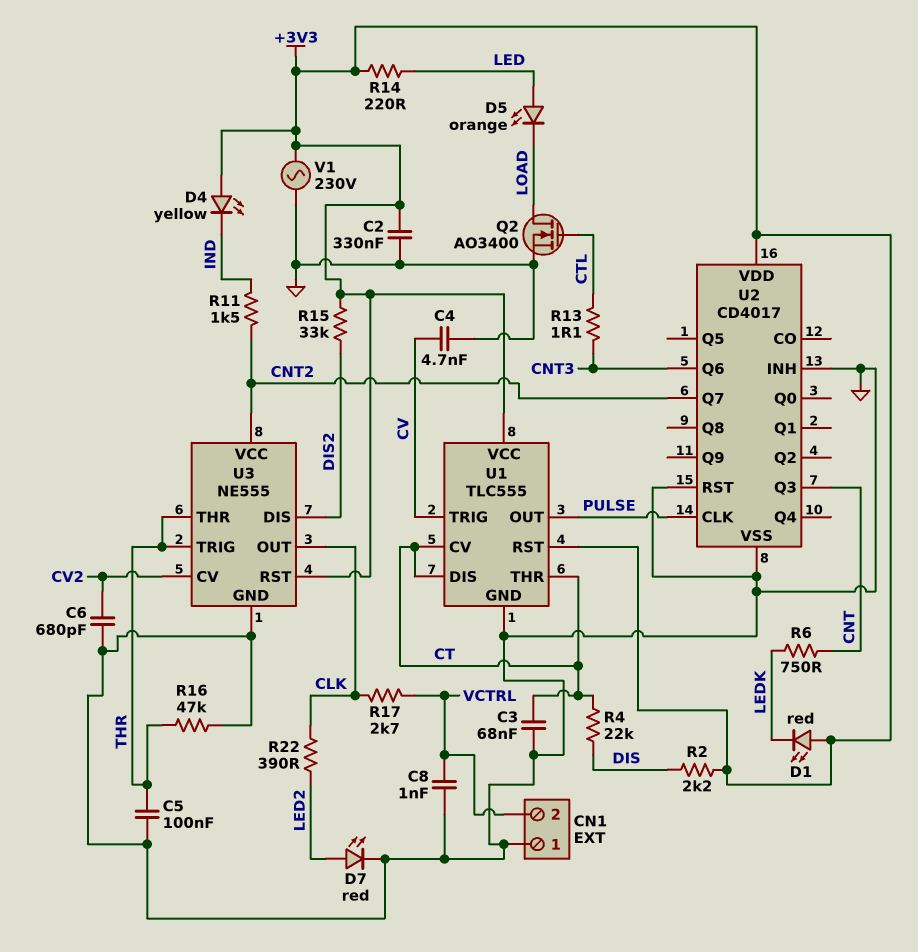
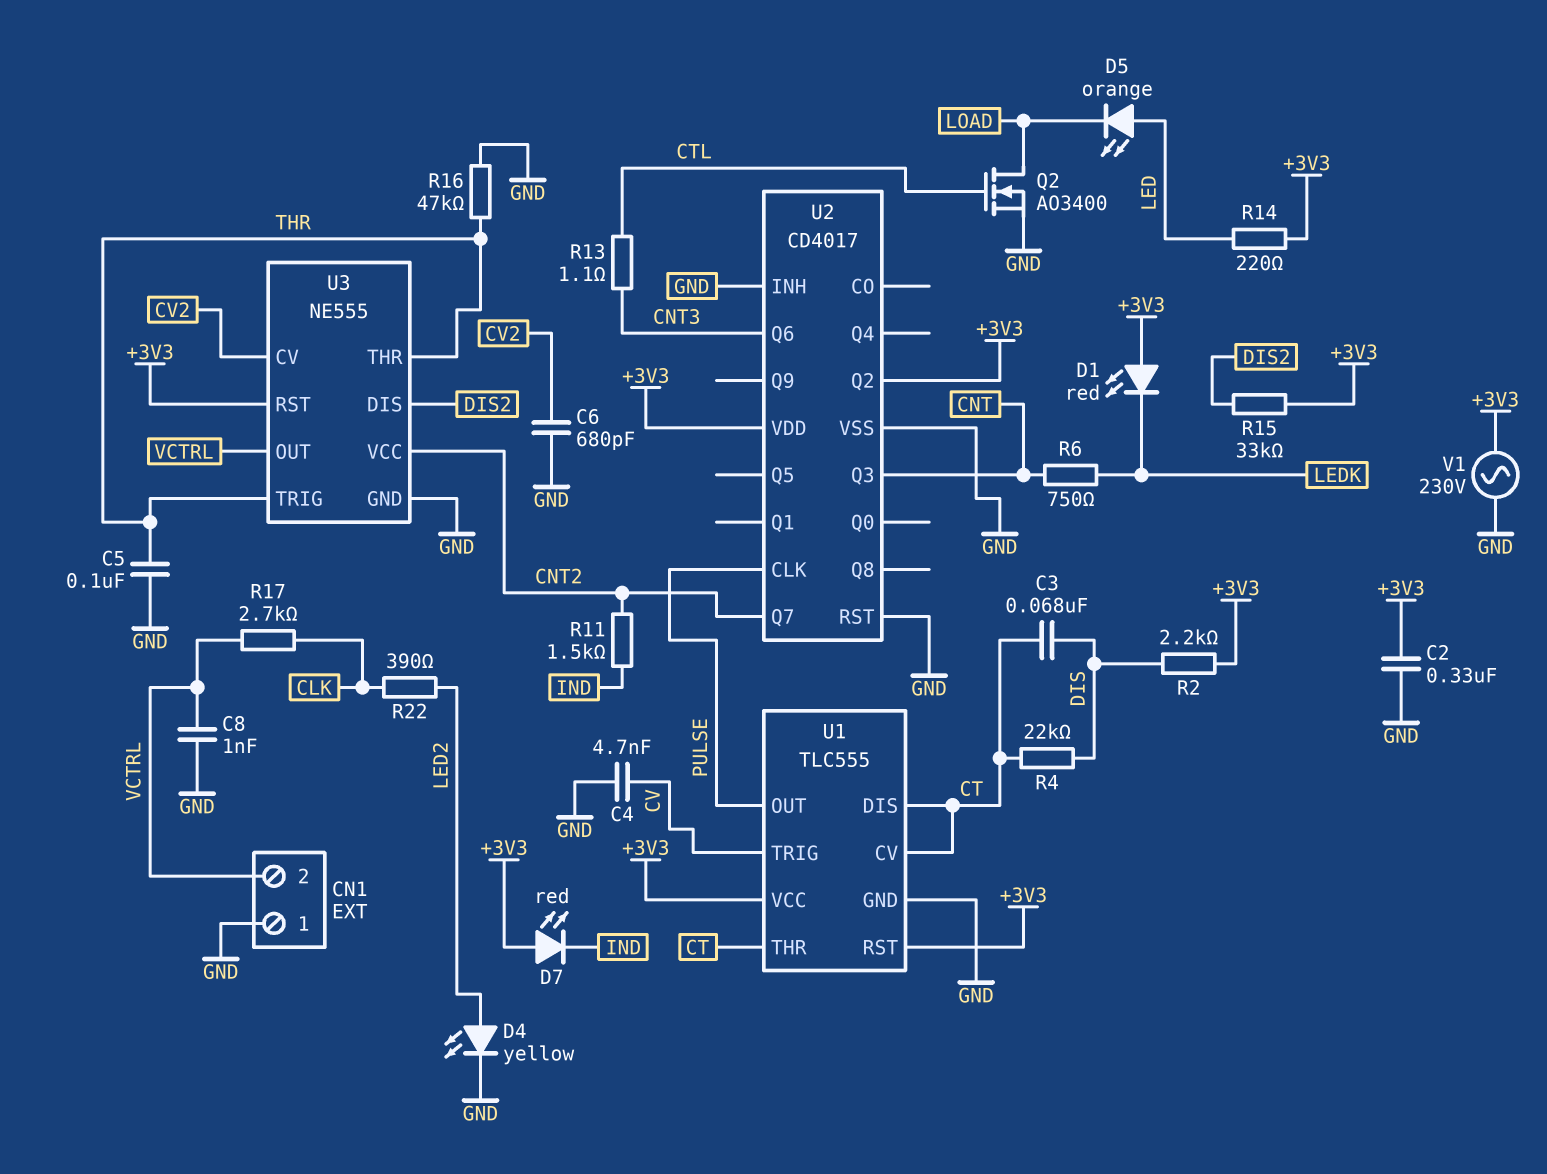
C3: 68nF (CT, GND) -> 68nF (CT, DIS)
D4: LED yellow (A +3V3, K IND) -> LED yellow (A LED2, K GND)
D7: LED red (A LED2, K GND) -> LED red (A +3V3, K IND)
U2 pin Q2: none -> +3V3
U3 pin OUT: CLK -> VCTRL

